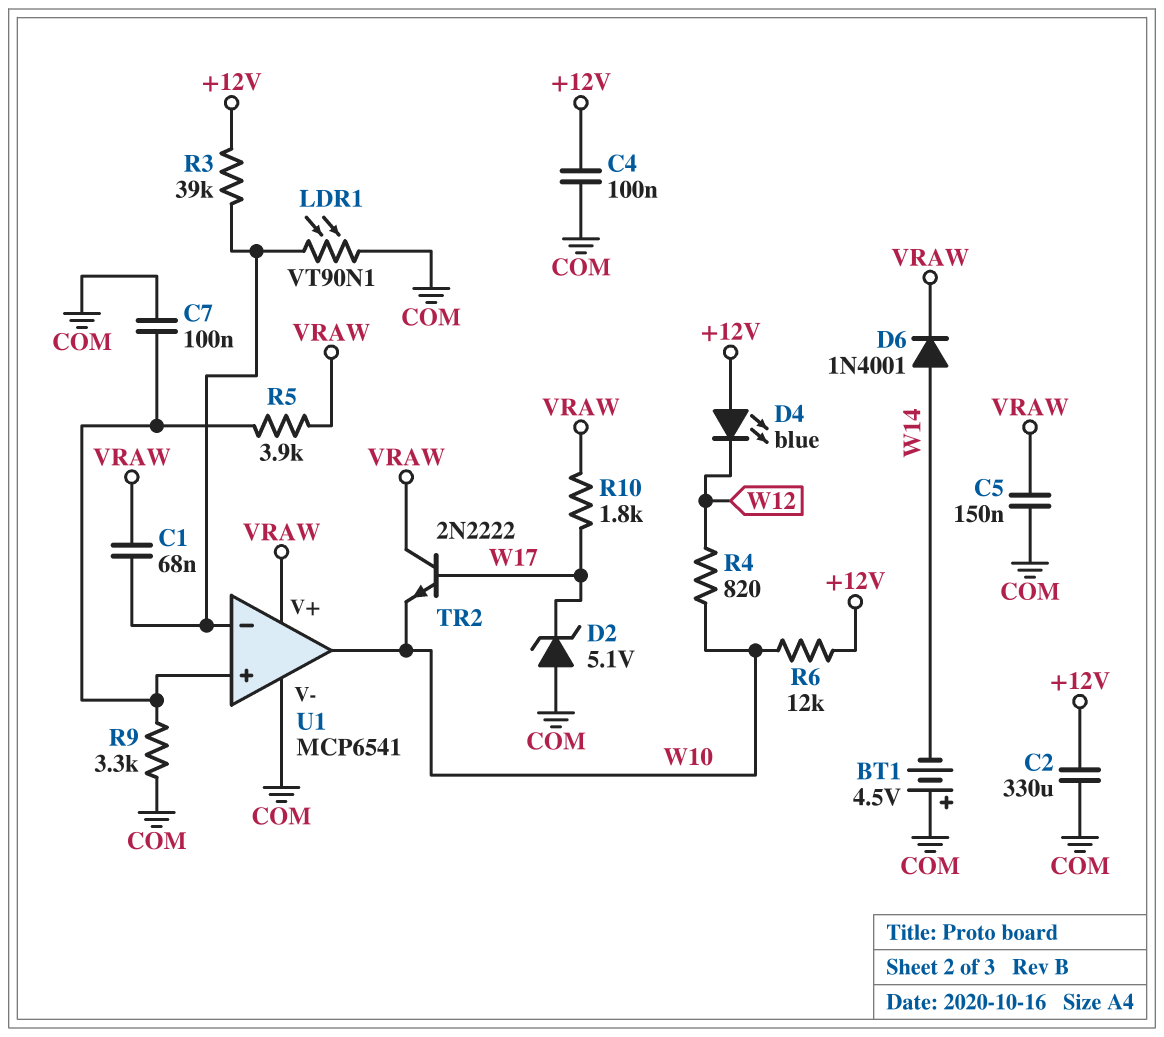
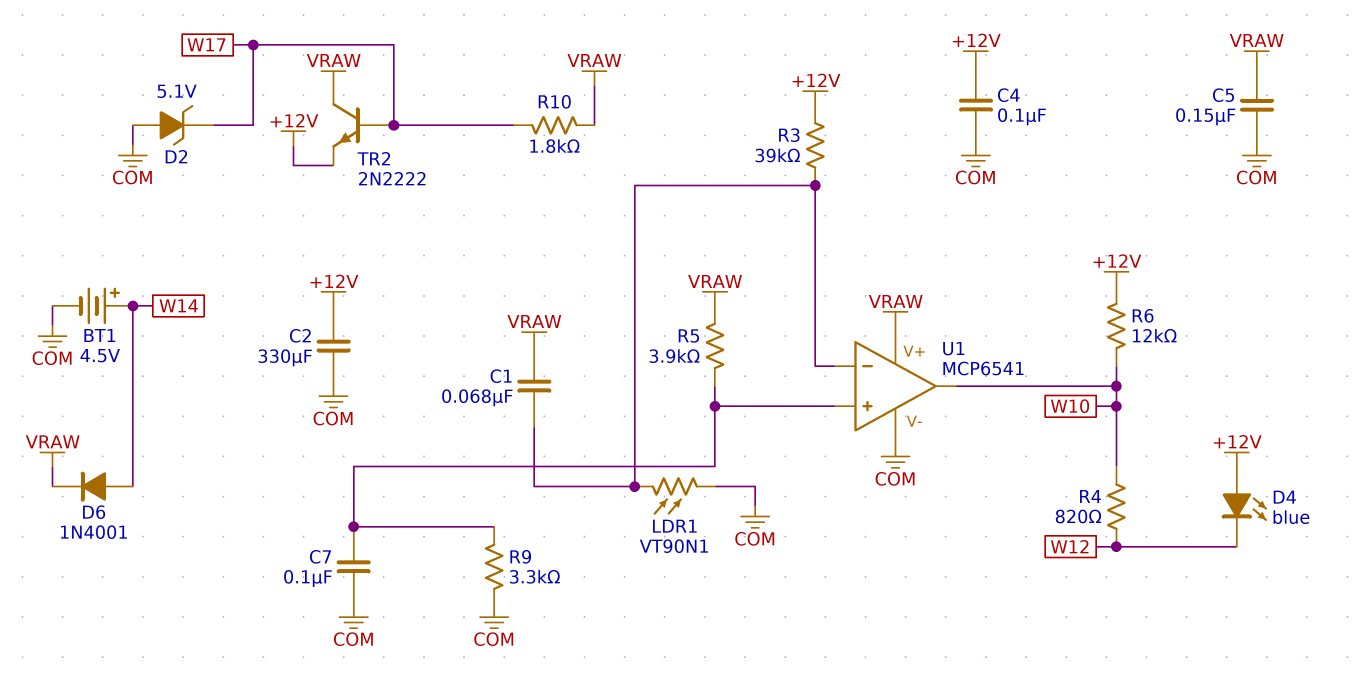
BT1: 4.5V (plus COM, minus W14) -> 4.5V (plus W14, minus COM)
TR2: NPN 2N2222 (B W17, C VRAW, E W10) -> NPN 2N2222 (B W17, C VRAW, E +12V)

